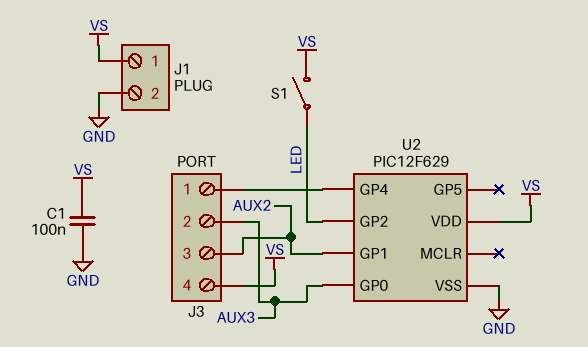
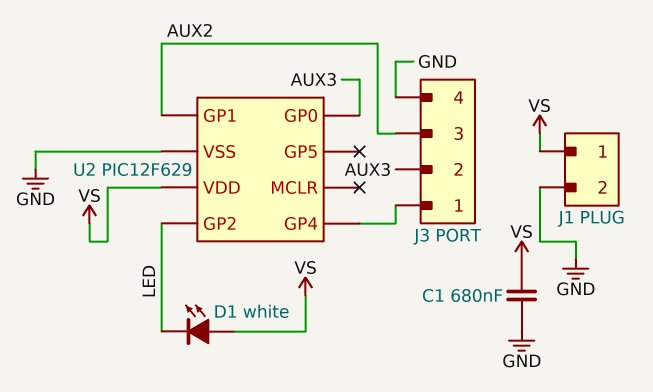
C1: 100nF (GND, VS) -> 680nF (GND, VS)
D1: none -> LED white (A VS, K LED)
J3 pin 4: VS -> GND
S1: switch (LED, VS) -> none

